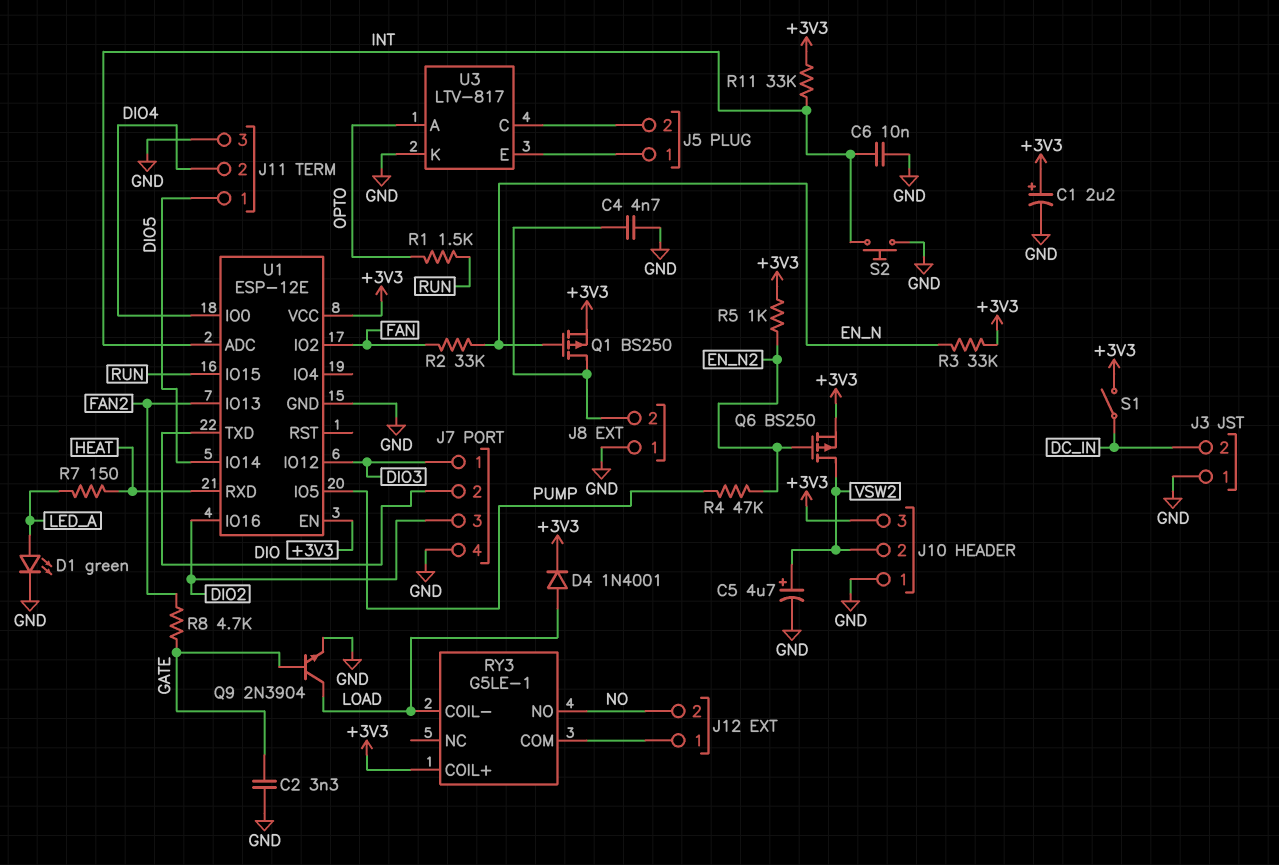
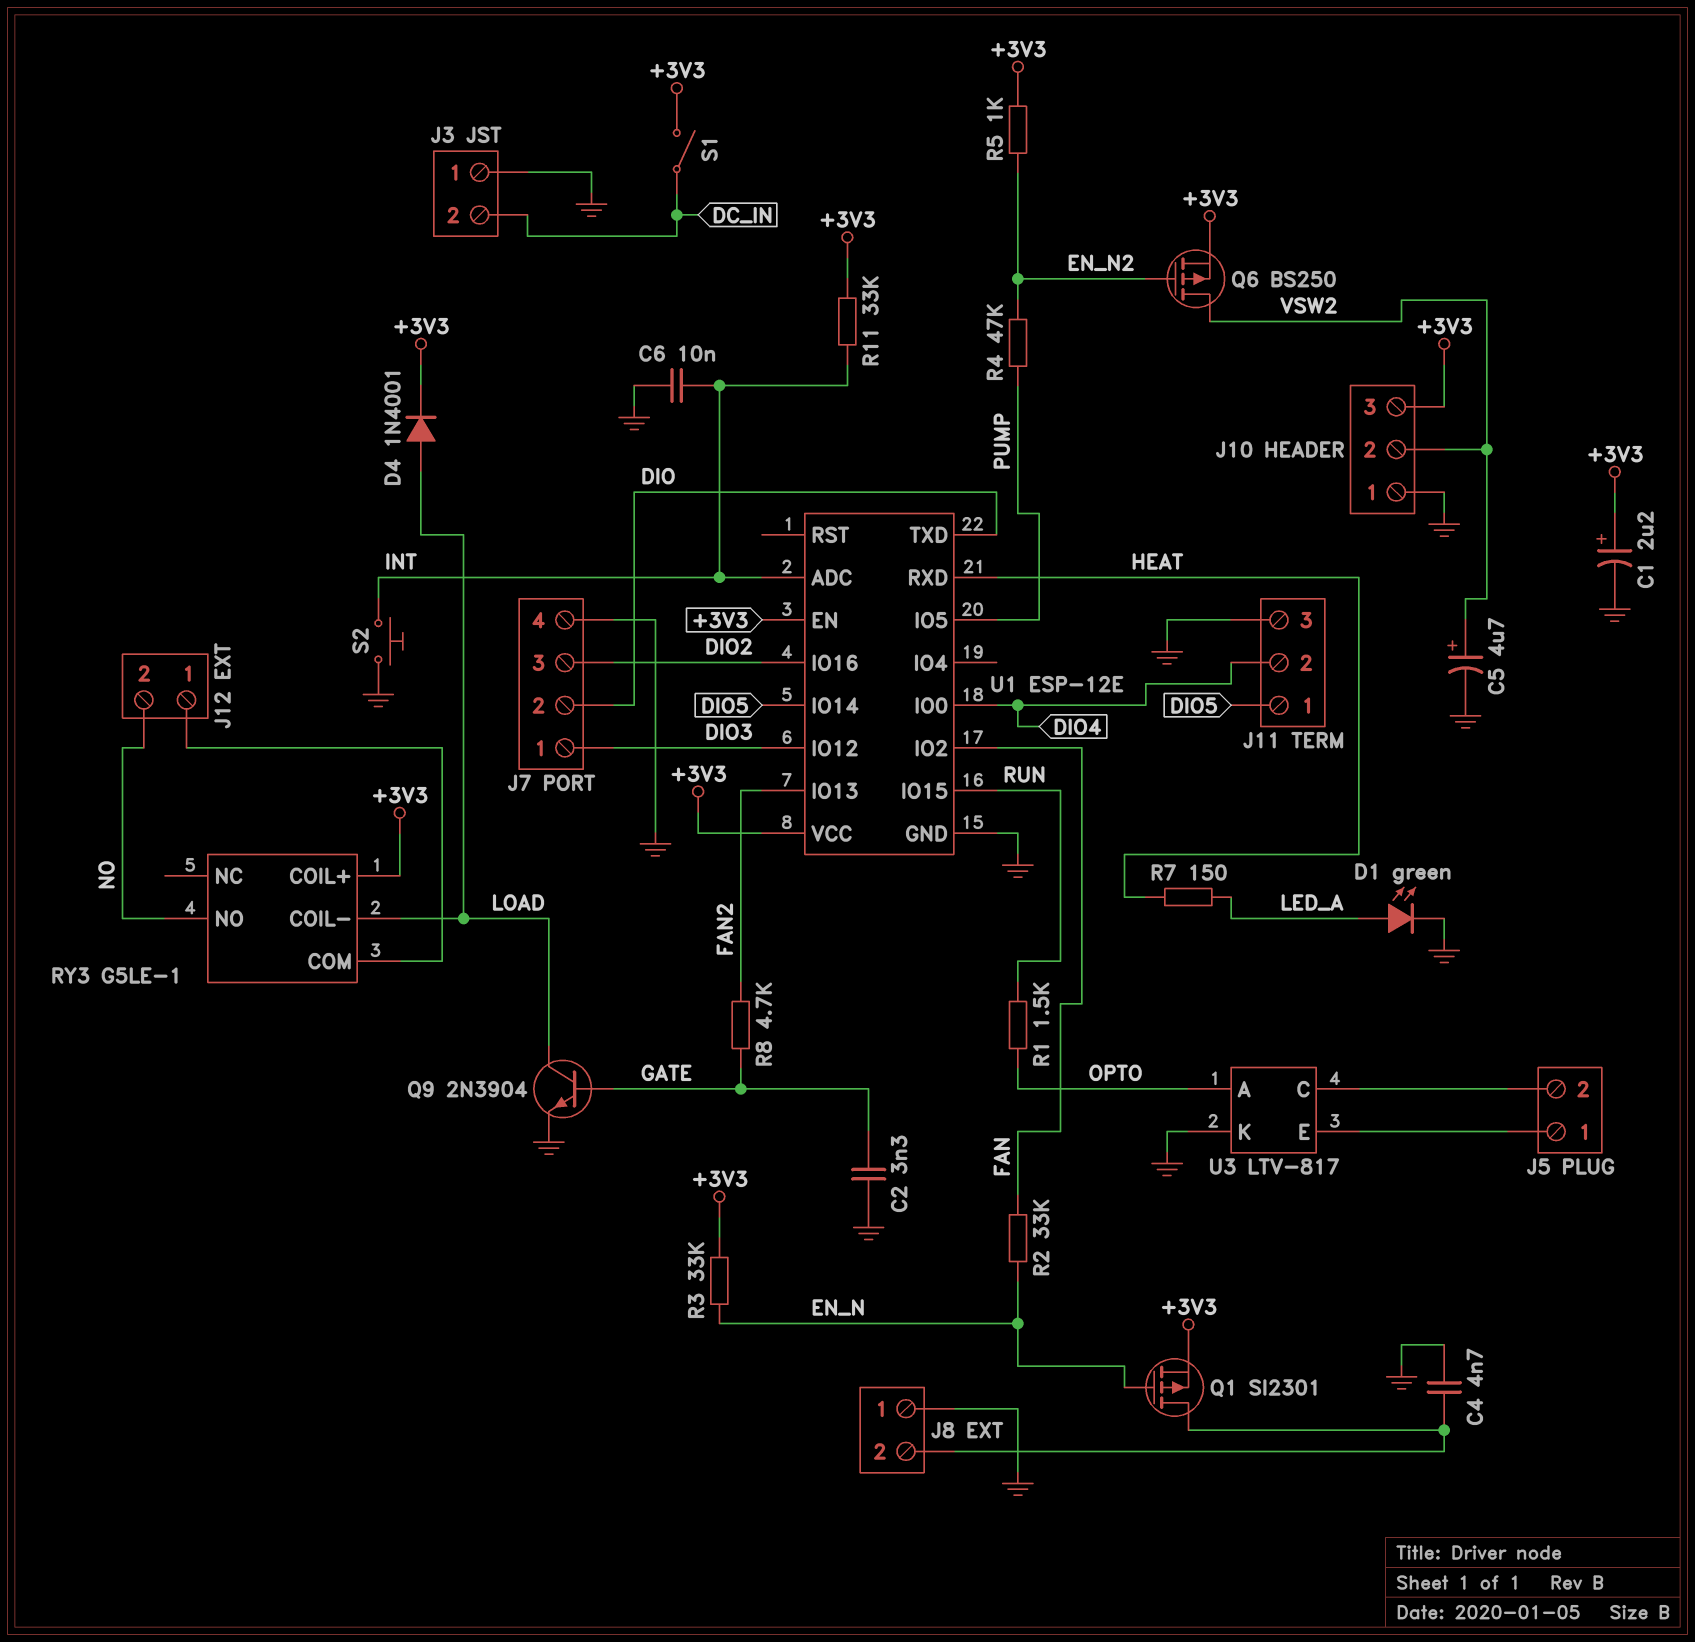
Q1: PMOS BS250 (G EN_N, D J8/2, S +3V3) -> PMOS SI2301 (G EN_N, D J8/2, S +3V3)

